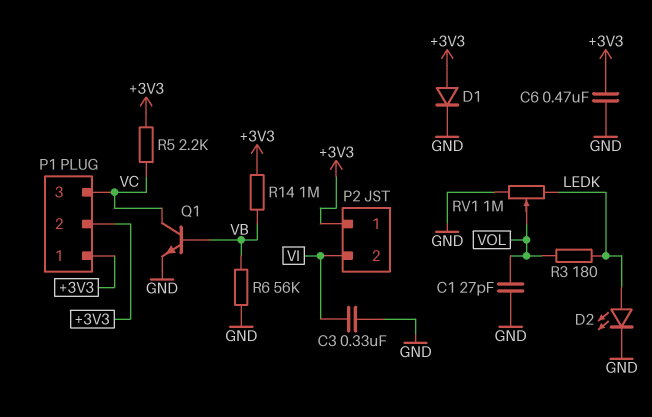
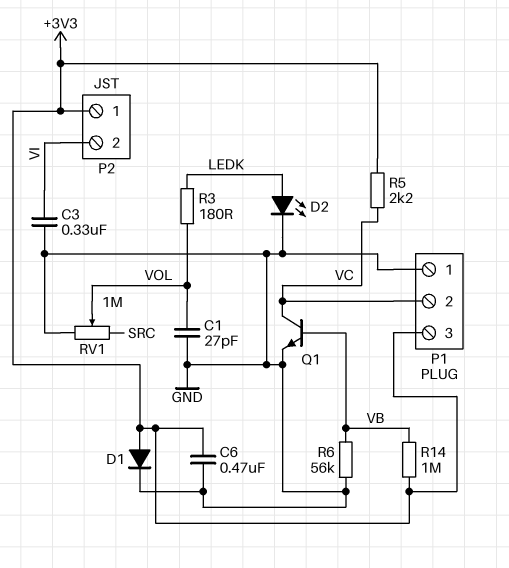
P1 pin 1: +3V3 -> GND
P1 pin 2: +3V3 -> VC
P1 pin 3: VC -> +3V3
RV1: 1M (GND, LEDK, wiper VOL) -> 1M (GND, SRC, wiper VOL)

